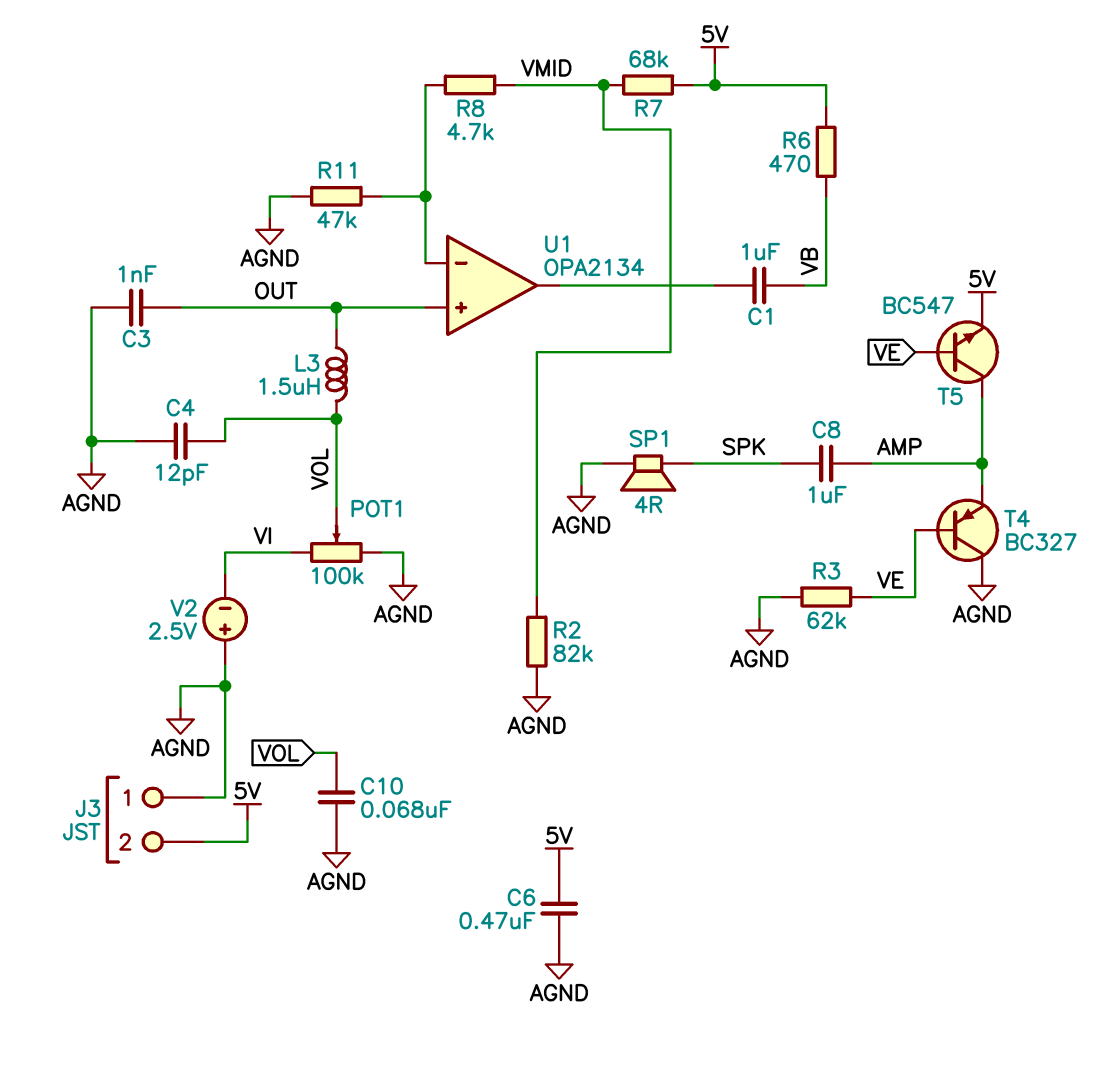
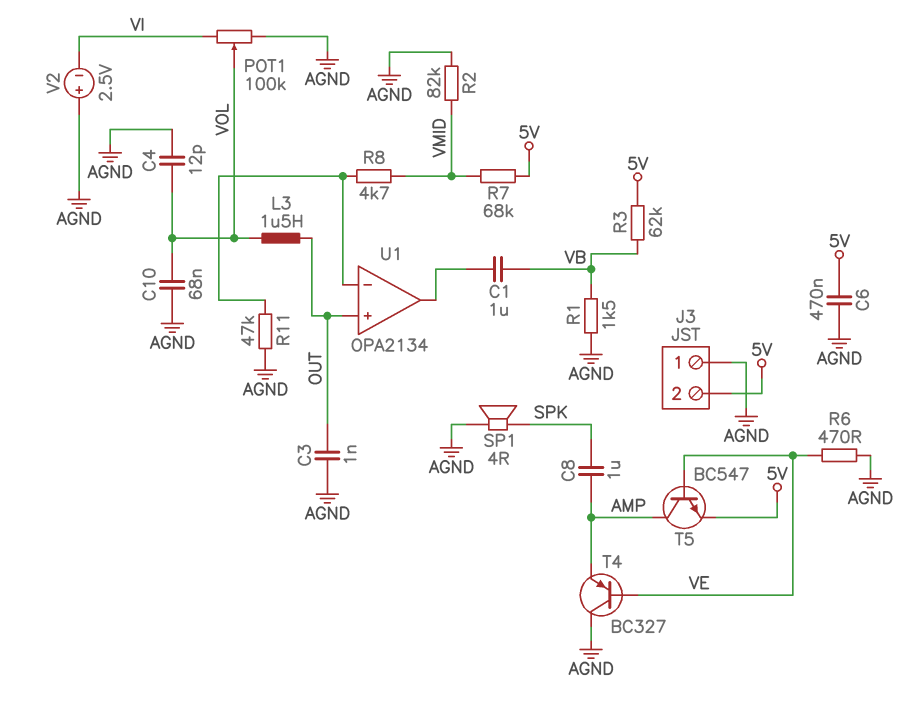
R1: none -> 1.5k (AGND, VB)
R3: 62k (AGND, VE) -> 62k (5V, VB)
R6: 470 (5V, VB) -> 470 (AGND, VE)

